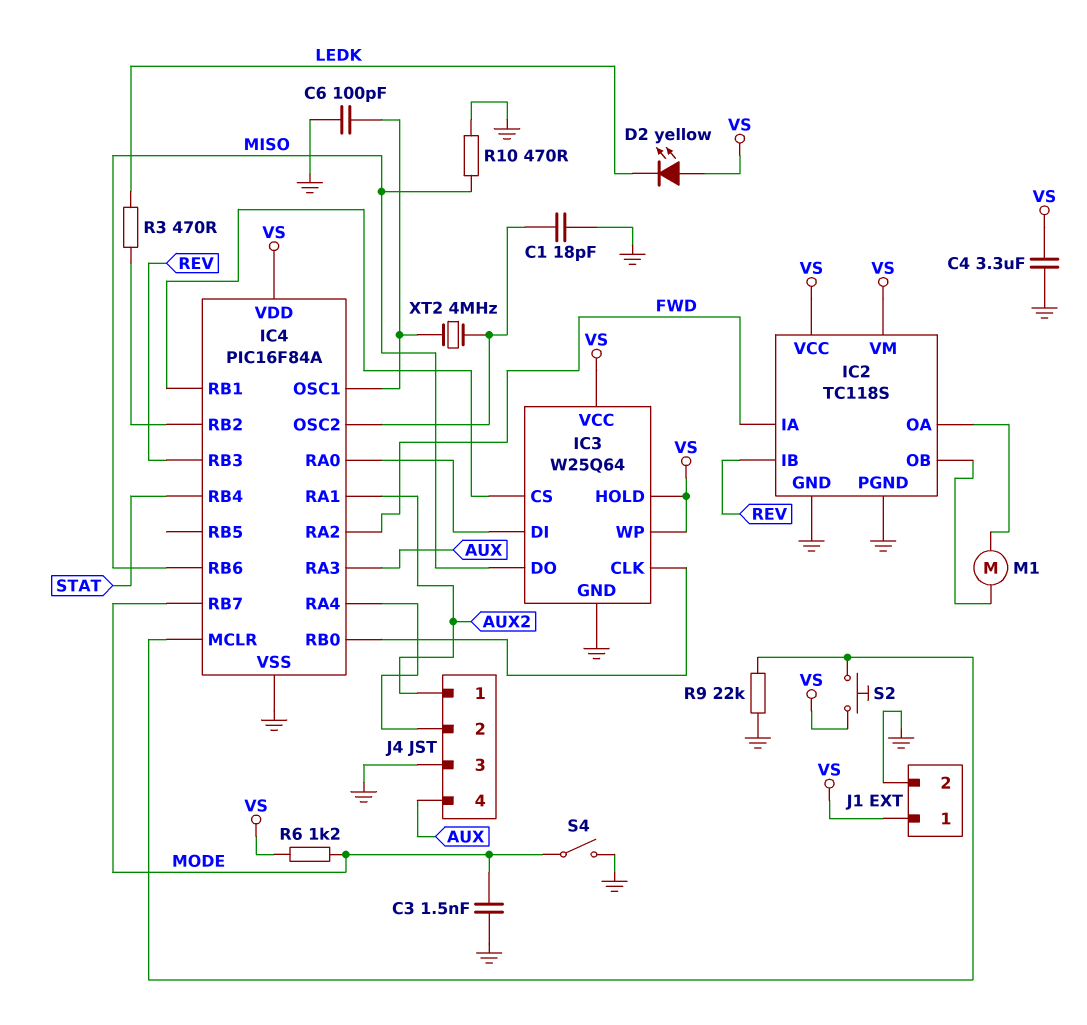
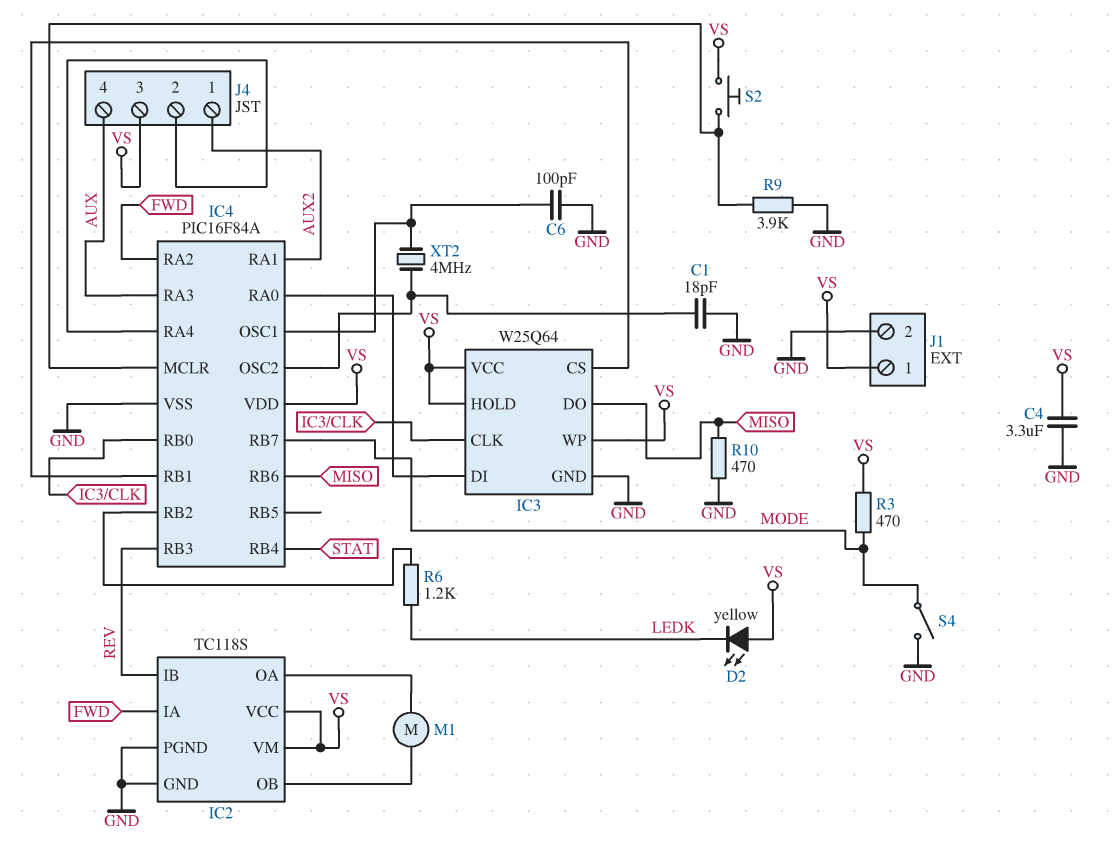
C3: 1.5nF (GND, MODE) -> none
J4 pin 3: GND -> VS
R3: 470 (IC4/RB2, LEDK) -> 470 (MODE, VS)
R6: 1.2k (MODE, VS) -> 1.2k (IC4/RB2, LEDK)
R9: 22k (GND, IC4/MCLR) -> 3.9k (GND, IC4/MCLR)

